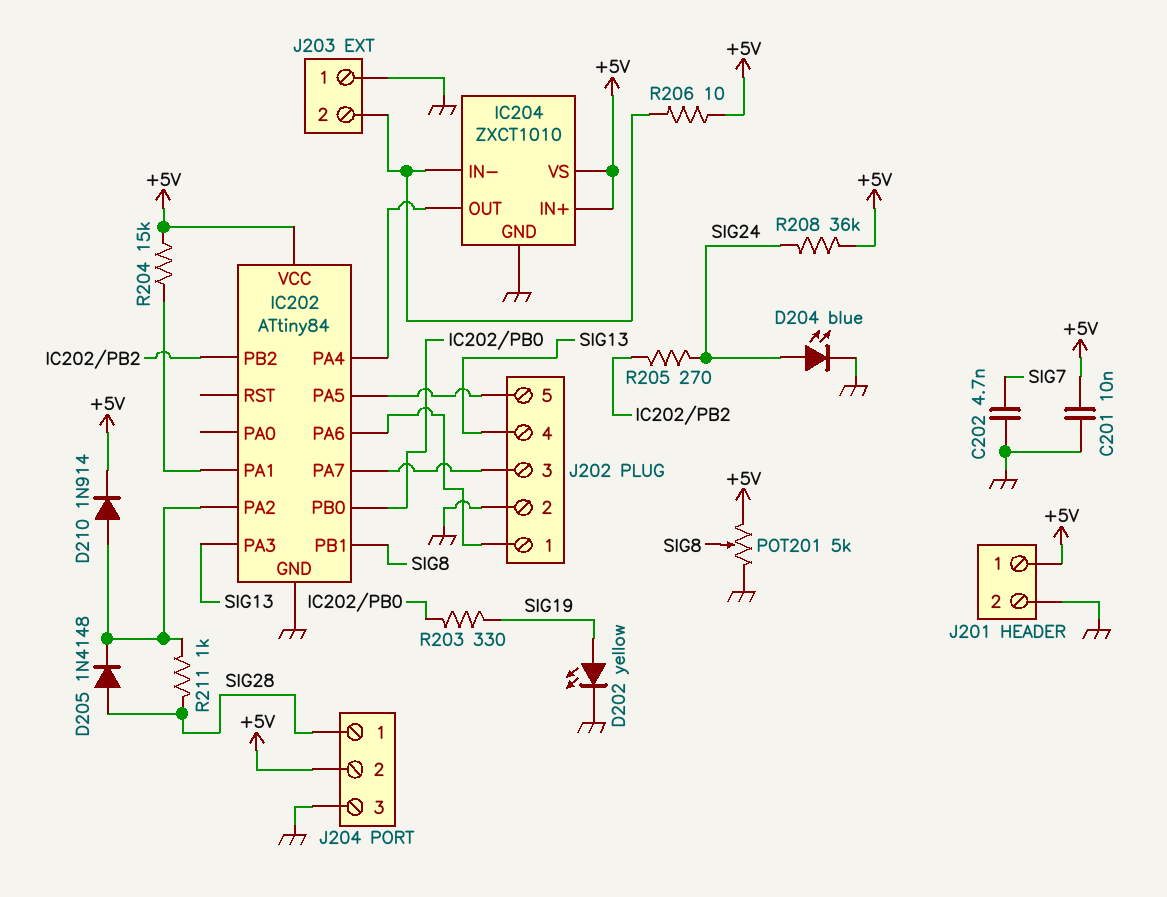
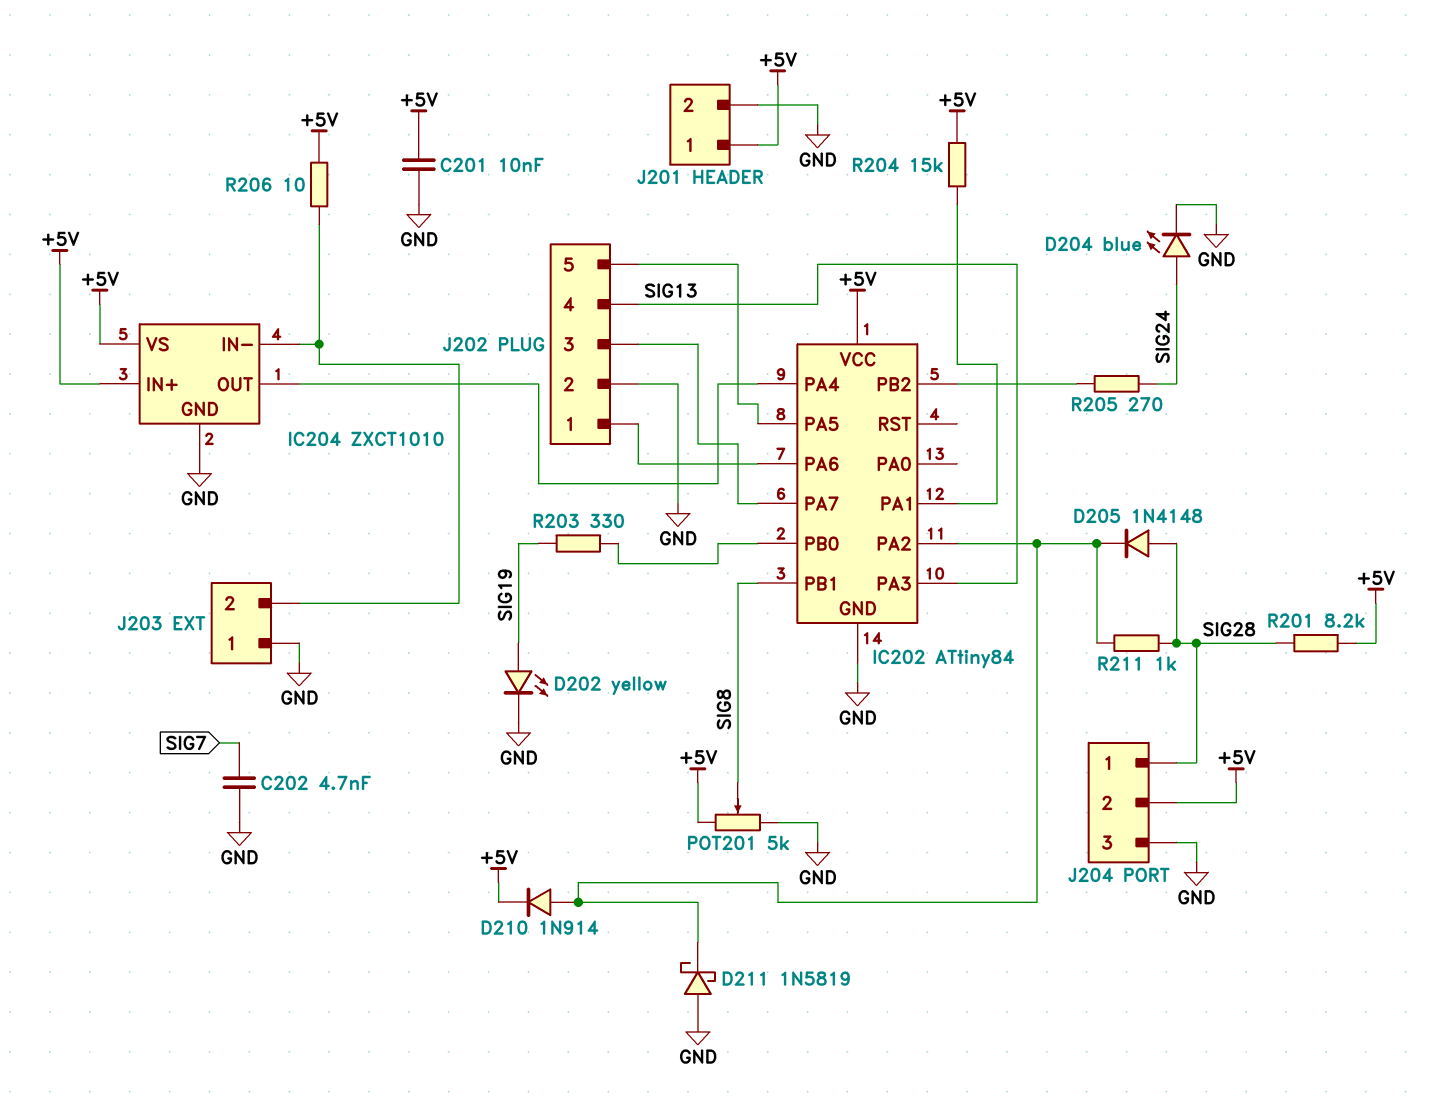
D211: none -> schottky 1N5819 (A GND, K IC202/PA2)
R201: none -> 8.2k (+5V, SIG28)
R208: 36k (+5V, SIG24) -> none

